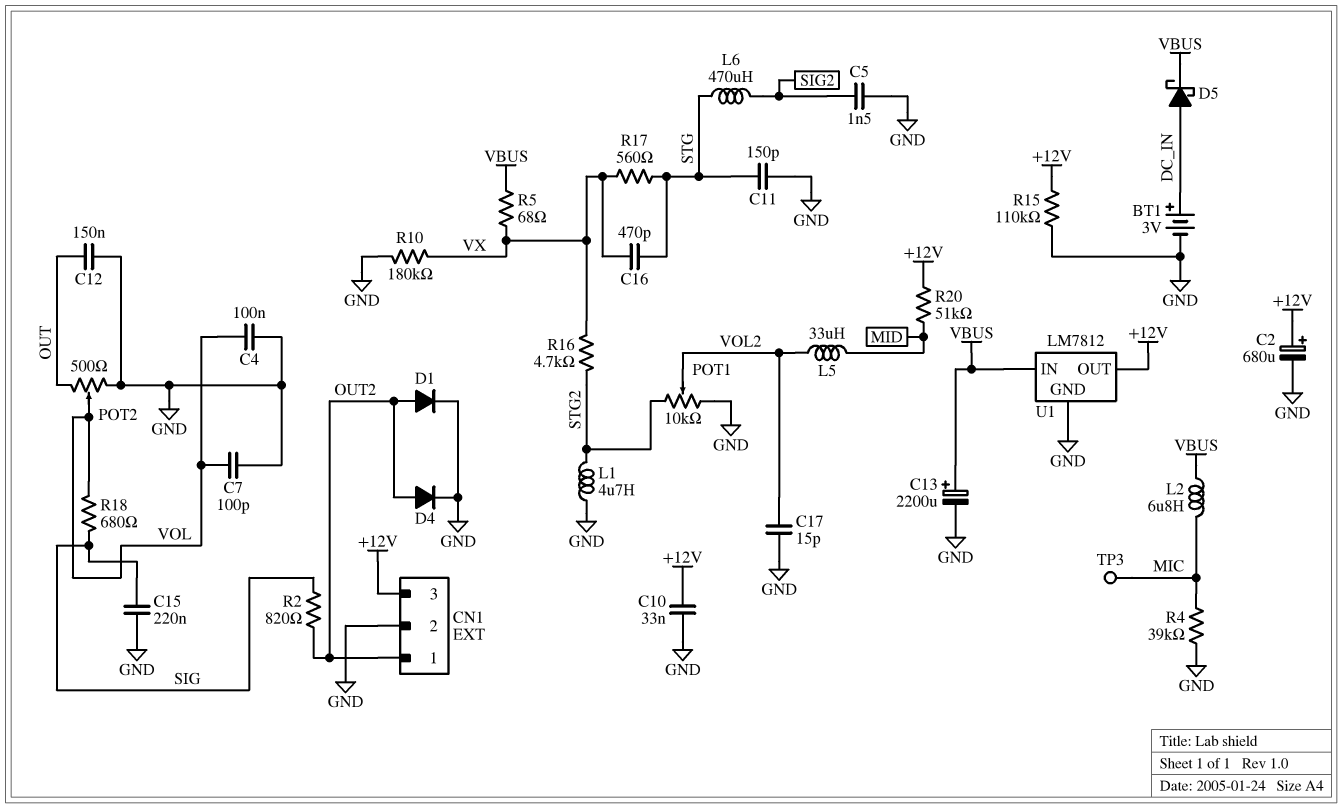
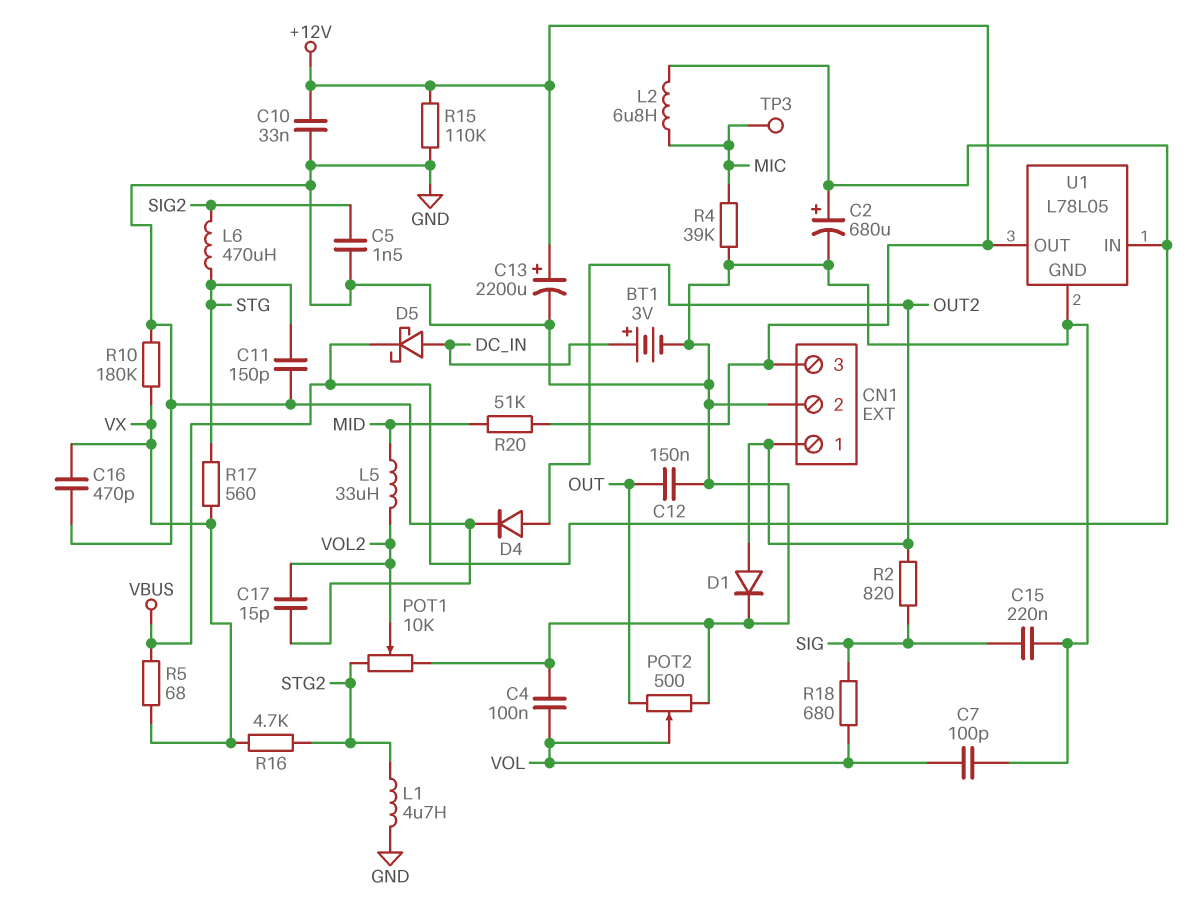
C2: 680uF (plus +12V, minus GND) -> 680uF (plus VBUS, minus GND)
C13: 2200uF (plus VBUS, minus GND) -> 2200uF (plus +12V, minus GND)
C16: 470pF (STG, VX) -> 470pF (GND, VX)
U1: LM7812 -> L78L05

